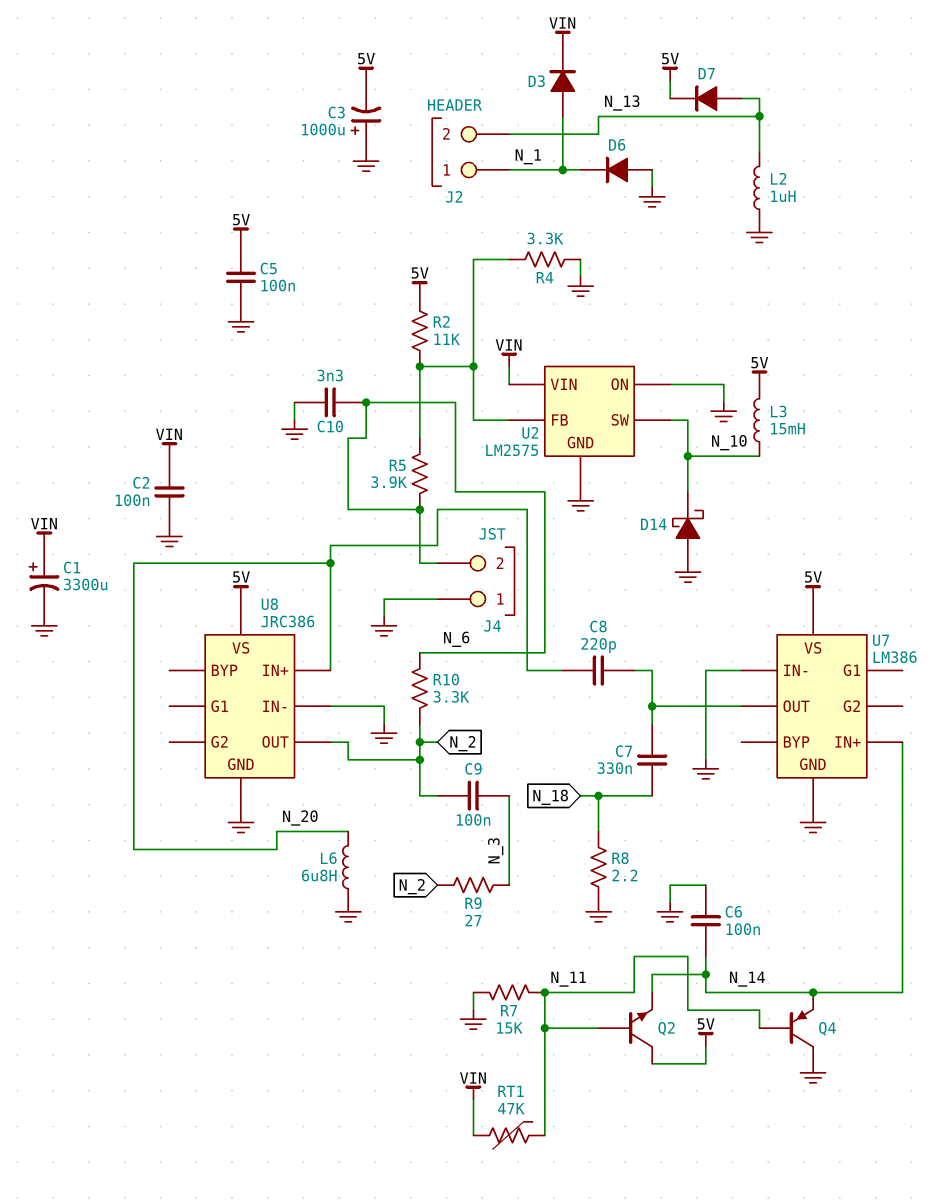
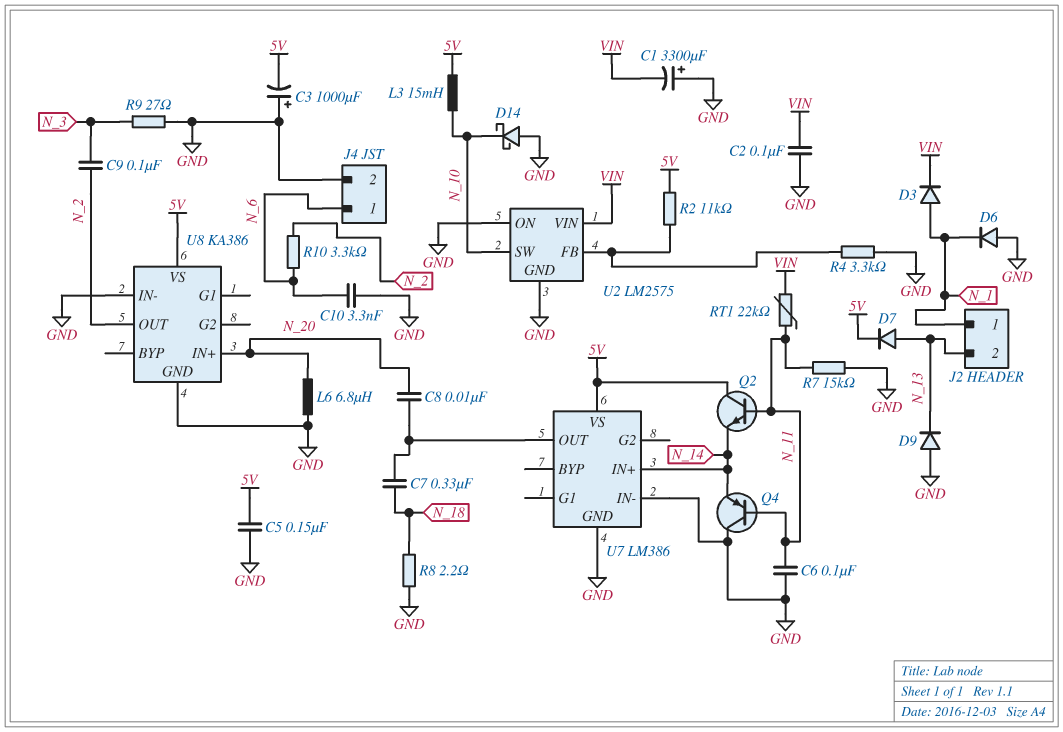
C1: 3300uF (plus VIN, minus GND) -> 3300uF (plus GND, minus VIN)
C5: 100nF (5V, GND) -> 150nF (5V, GND)
C6: 100nF (GND, N_14) -> 100nF (GND, N_11)
C8: 220pF (N_20, U7/OUT) -> 10nF (N_20, U7/OUT)
D9: none -> diode (A GND, K N_13)
J4 pin 1: GND -> N_6
J4 pin 2: N_6 -> GND
L2: 1uH (GND, N_13) -> none
R5: 3.9k (N_6, U2/FB) -> none
R9: 27 (N_2, N_3) -> 27 (GND, N_3)
RT1: 47k (N_11, VIN) -> 22k (N_11, VIN)
U8: JRC386 -> KA386

